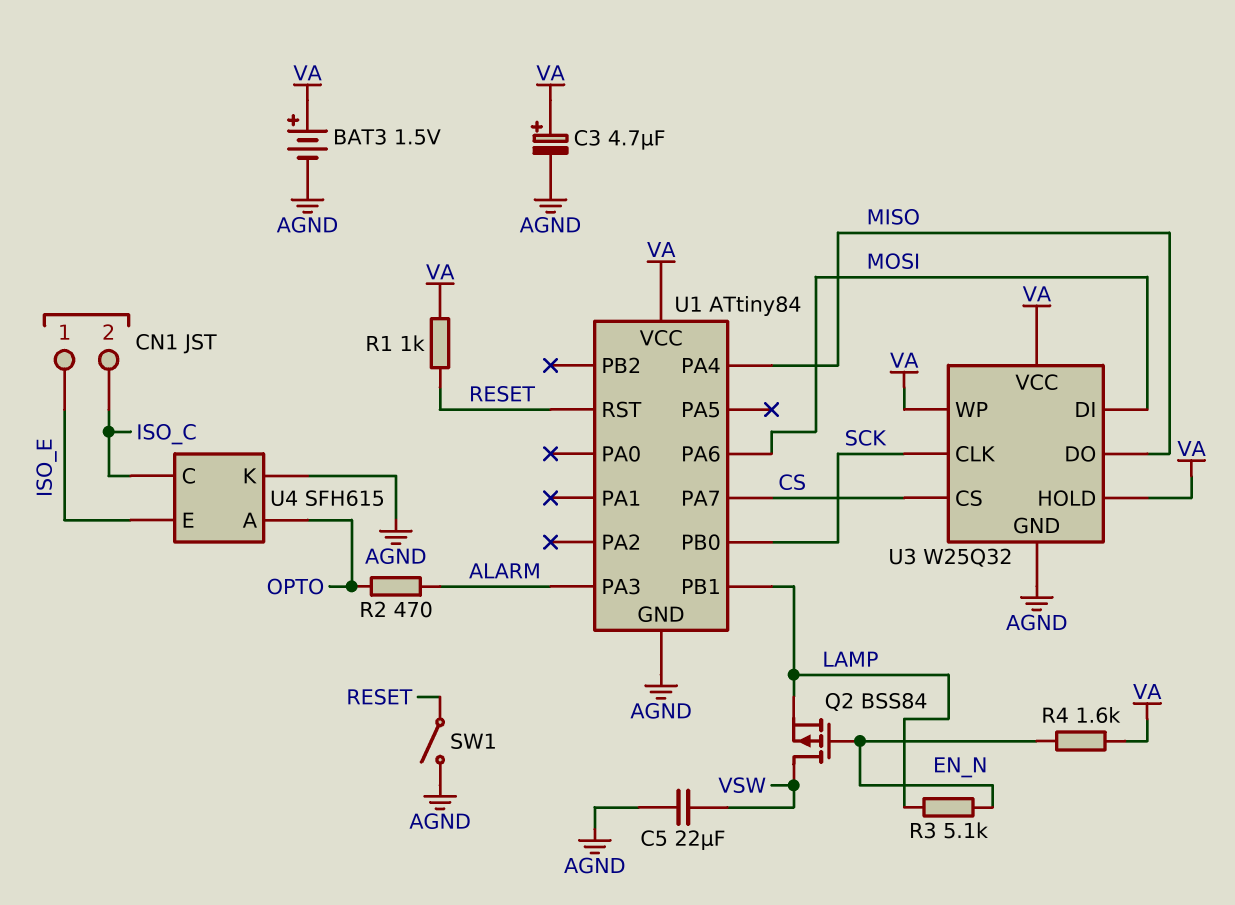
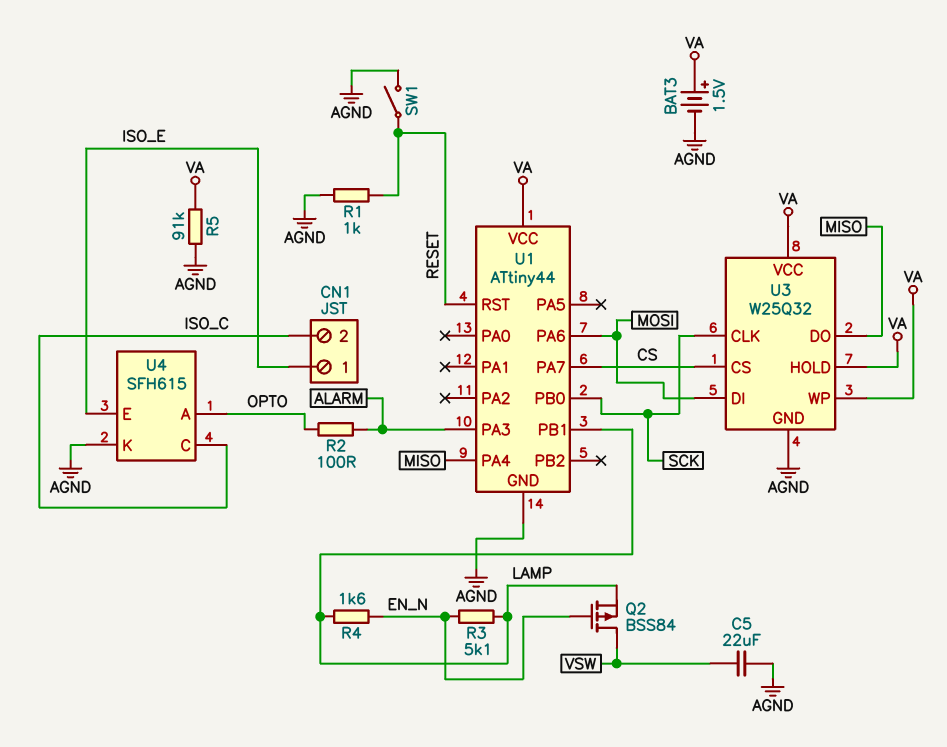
C3: 4.7uF (plus VA, minus AGND) -> none
R1: 1k (RESET, VA) -> 1k (AGND, RESET)
R2: 470 (ALARM, OPTO) -> 100 (ALARM, OPTO)
R4: 1.6k (EN_N, VA) -> 1.6k (EN_N, LAMP)
R5: none -> 91k (AGND, VA)
U1: ATtiny84 -> ATtiny44

